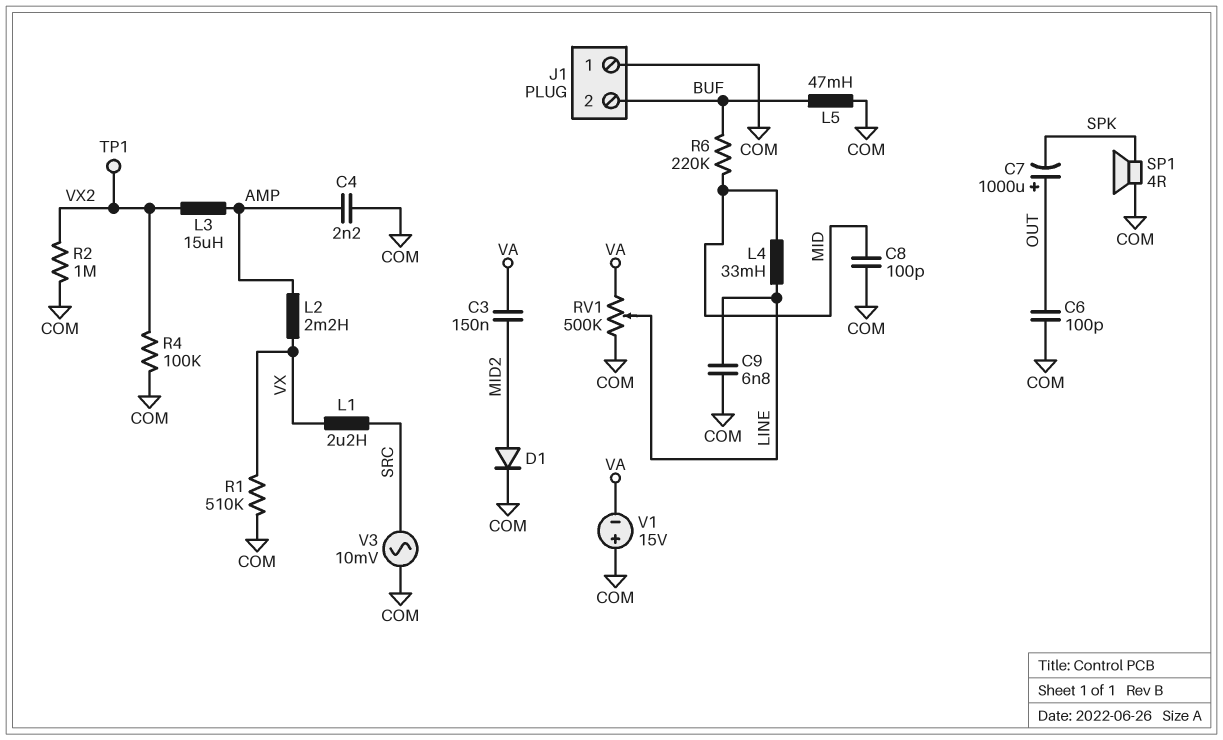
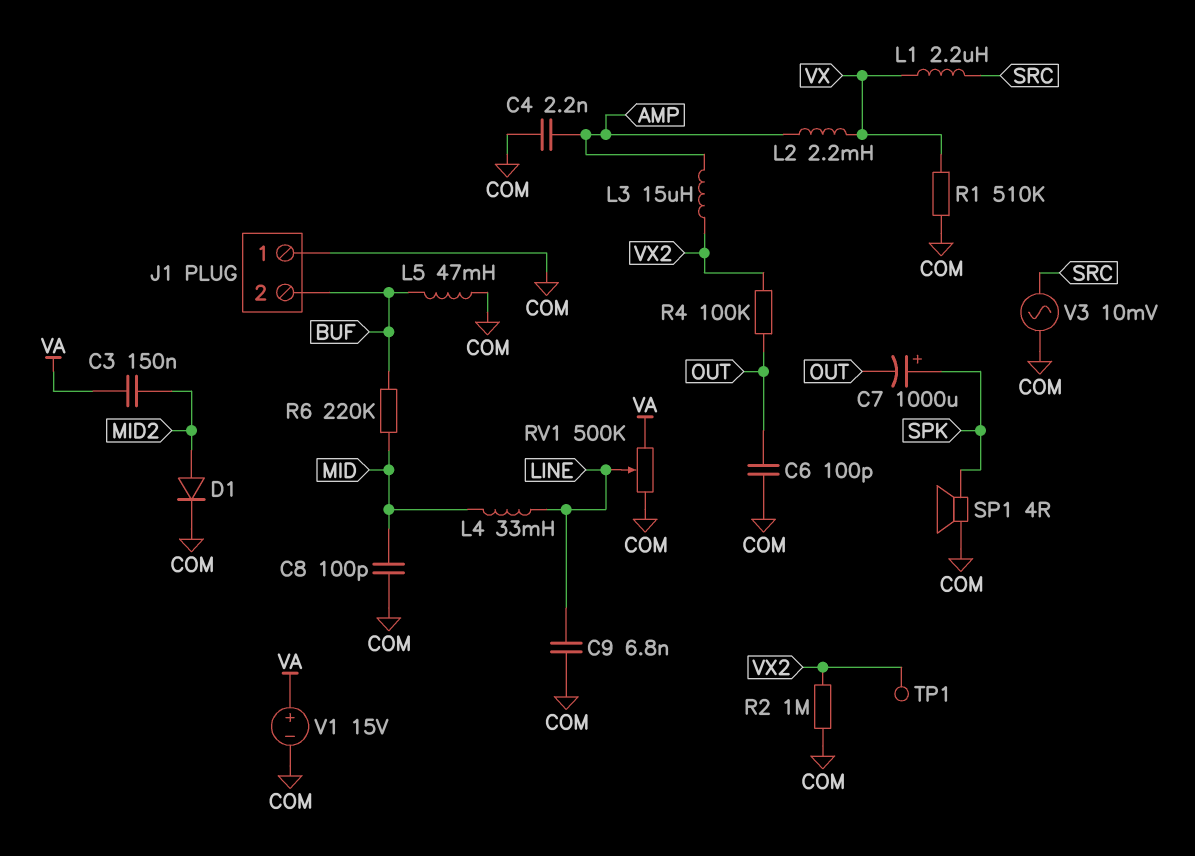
C7: 1000uF (plus OUT, minus SPK) -> 1000uF (plus SPK, minus OUT)
R4: 100k (COM, VX2) -> 100k (OUT, VX2)
V1: 15V (plus COM, minus VA) -> 15V (plus VA, minus COM)

